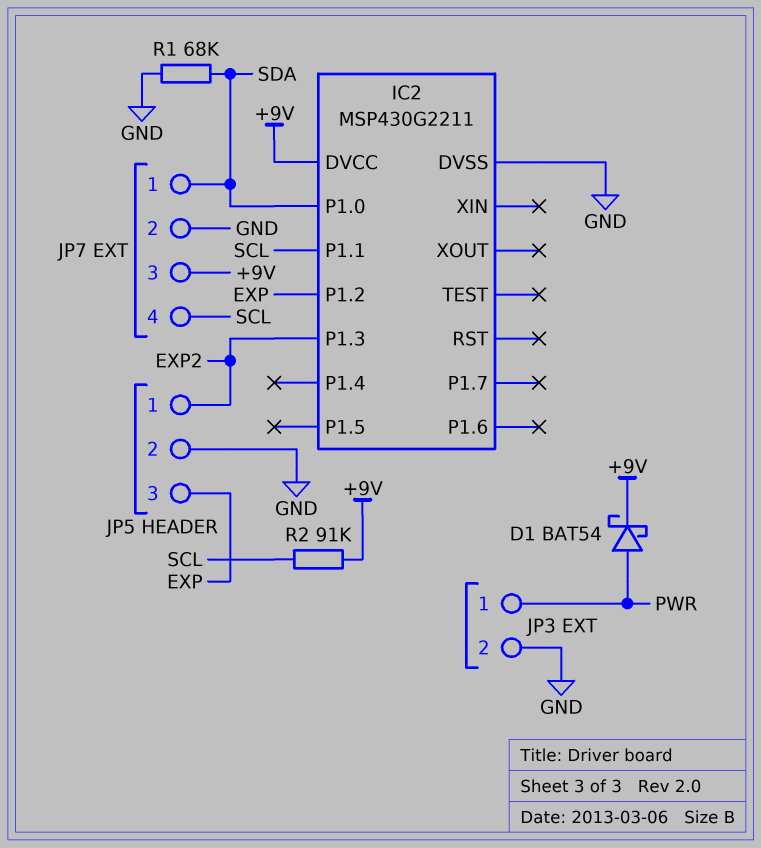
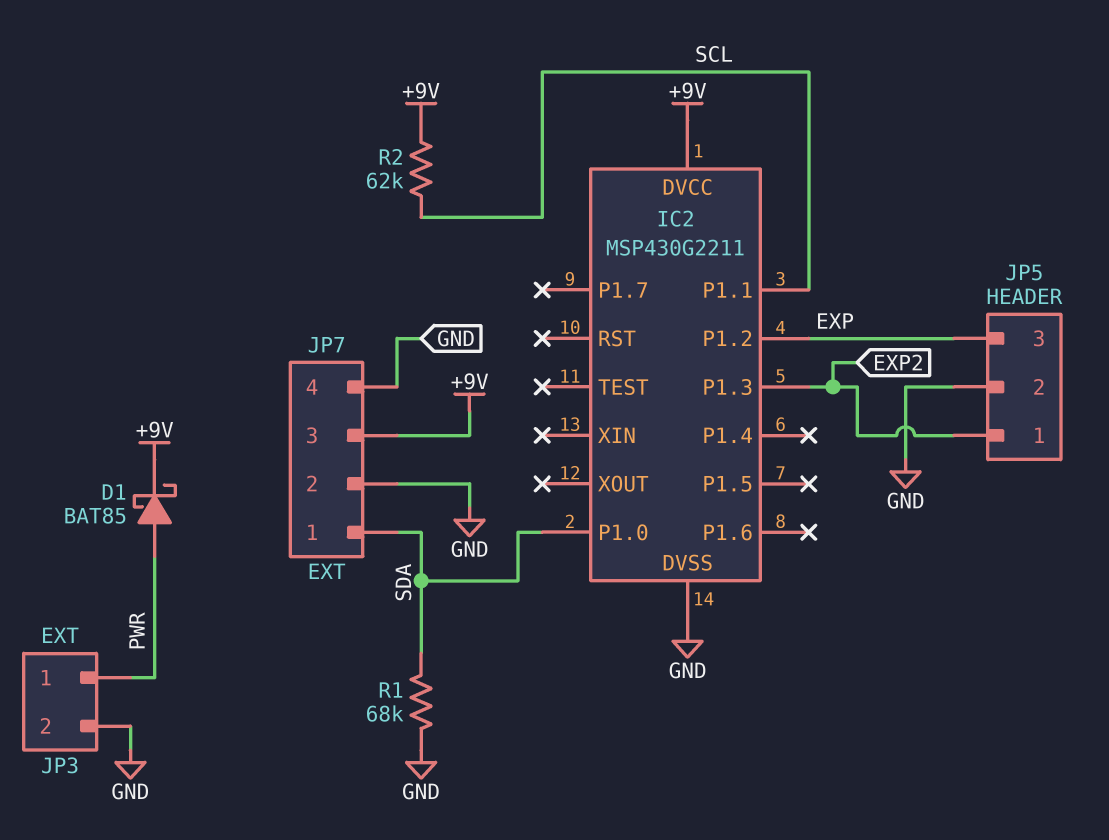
D1: schottky BAT54 (A PWR, K +9V) -> schottky BAT85 (A PWR, K +9V)
JP7 pin 4: SCL -> GND
R2: 91k (+9V, SCL) -> 62k (+9V, SCL)

